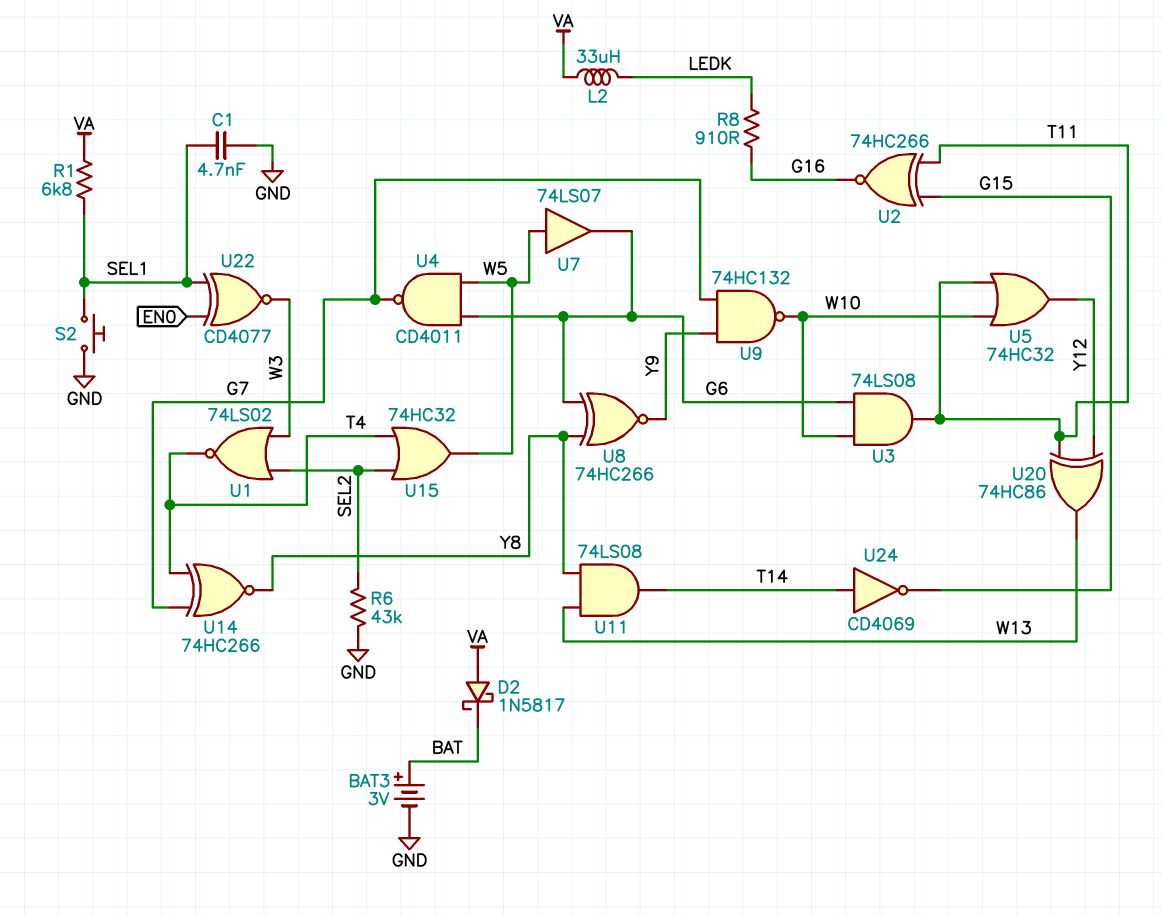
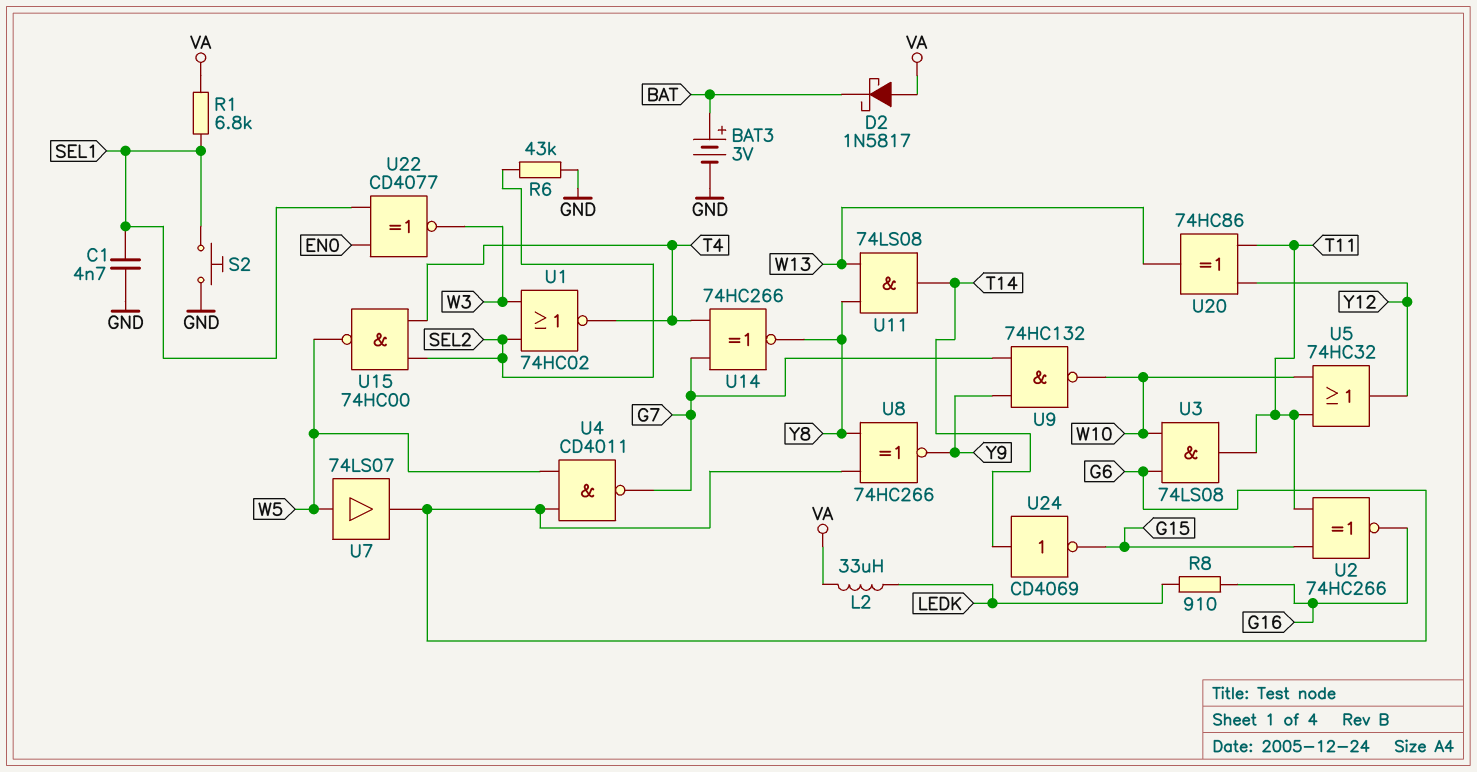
U1: NOR 74LS02 (in SEL2, in W3, out T4) -> NOR 74HC02 (in SEL2, in W3, out T4)
U15: OR 74HC32 (in SEL2, in T4, out W5) -> NAND 74HC00 (in SEL2, in T4, out W5)

